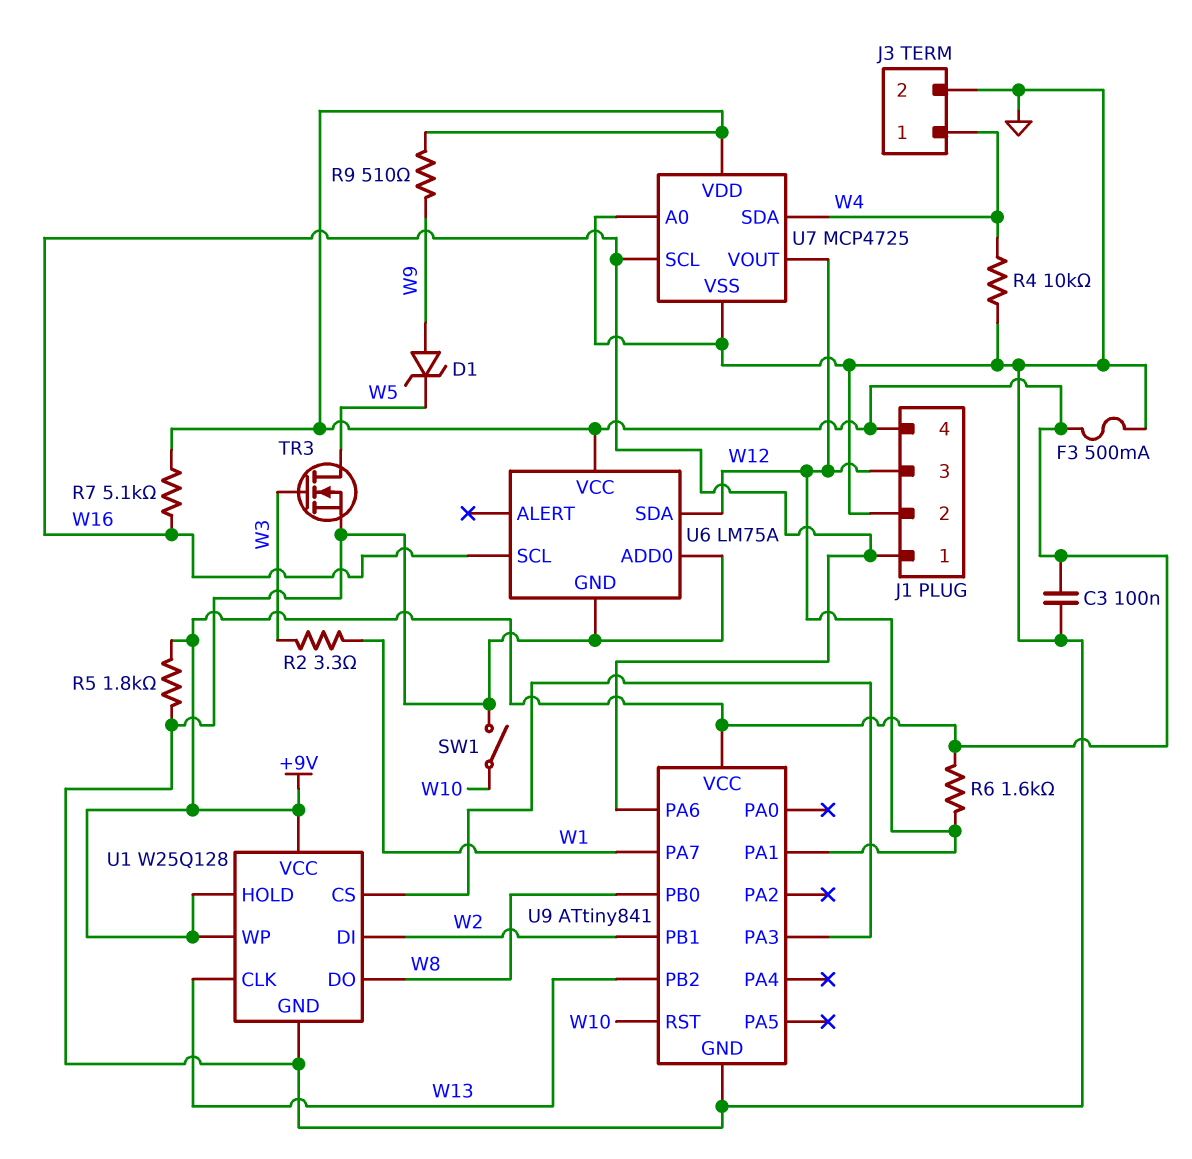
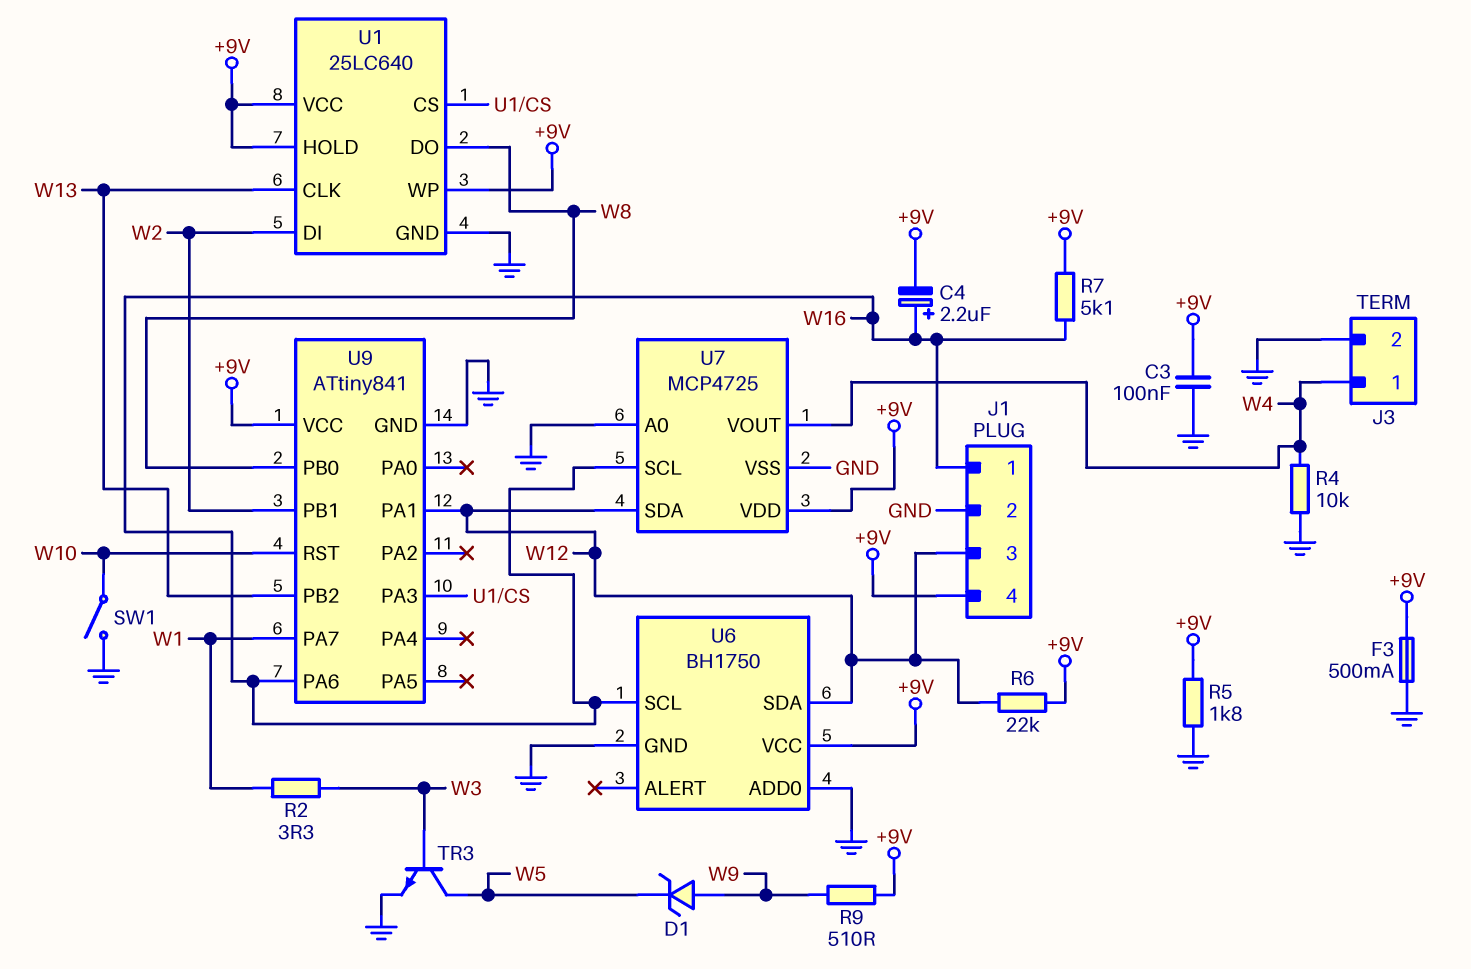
C4: none -> 2.2uF (plus W16, minus +9V)
R6: 1.6k (+9V, W12) -> 22k (+9V, W12)
TR3: NMOS (G W3, D W5, S GND) -> NPN (B W3, C W5, E GND)
U1: W25Q128 -> 25LC640
U6: LM75A -> BH1750
U7 pin SDA: W4 -> W12
U7 pin VOUT: W12 -> W4

